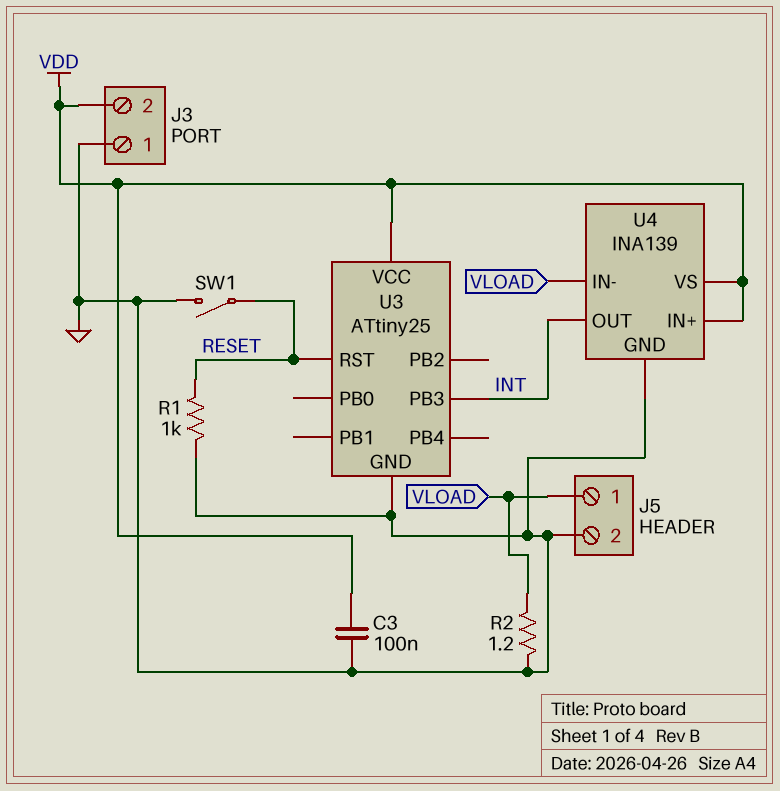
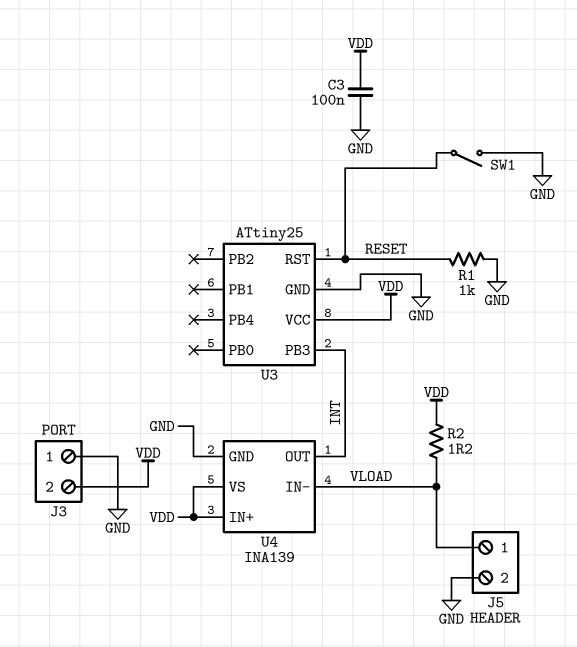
R2: 1.2 (GND, VLOAD) -> 1.2 (VDD, VLOAD)

